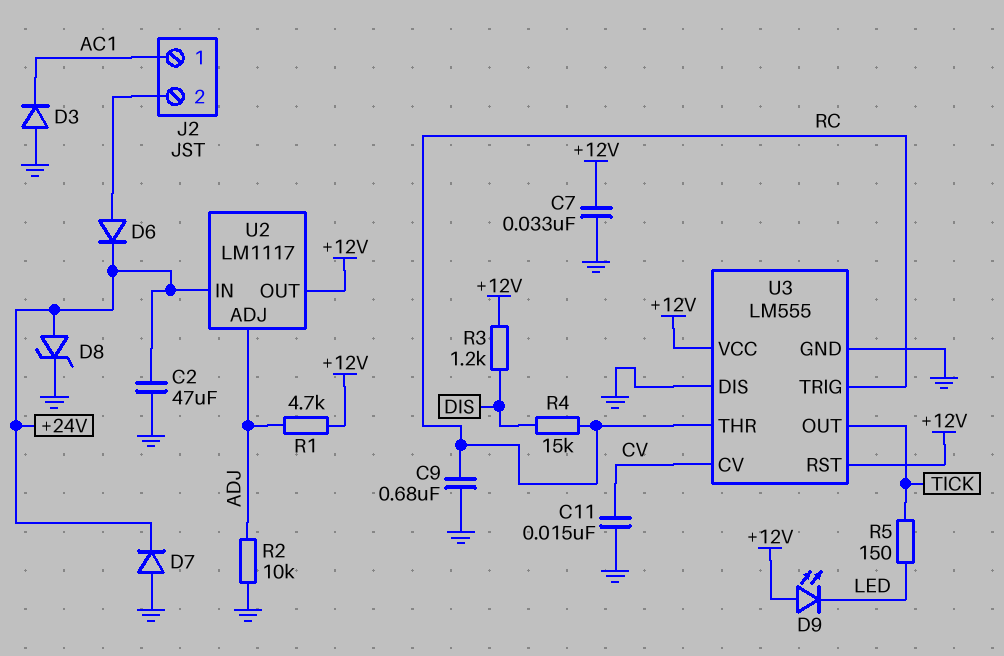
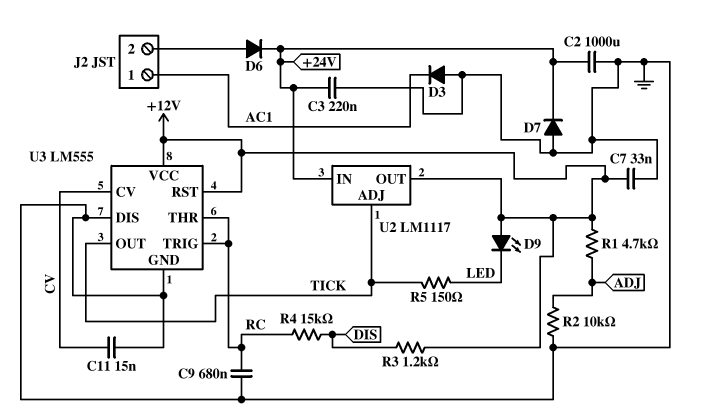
C2: 47uF (+24V, GND) -> 1000uF (+24V, GND)
C3: none -> 220nF (+24V, GND)
D8: zener (A +24V, K GND) -> none
U2 pin ADJ: ADJ -> TICK

